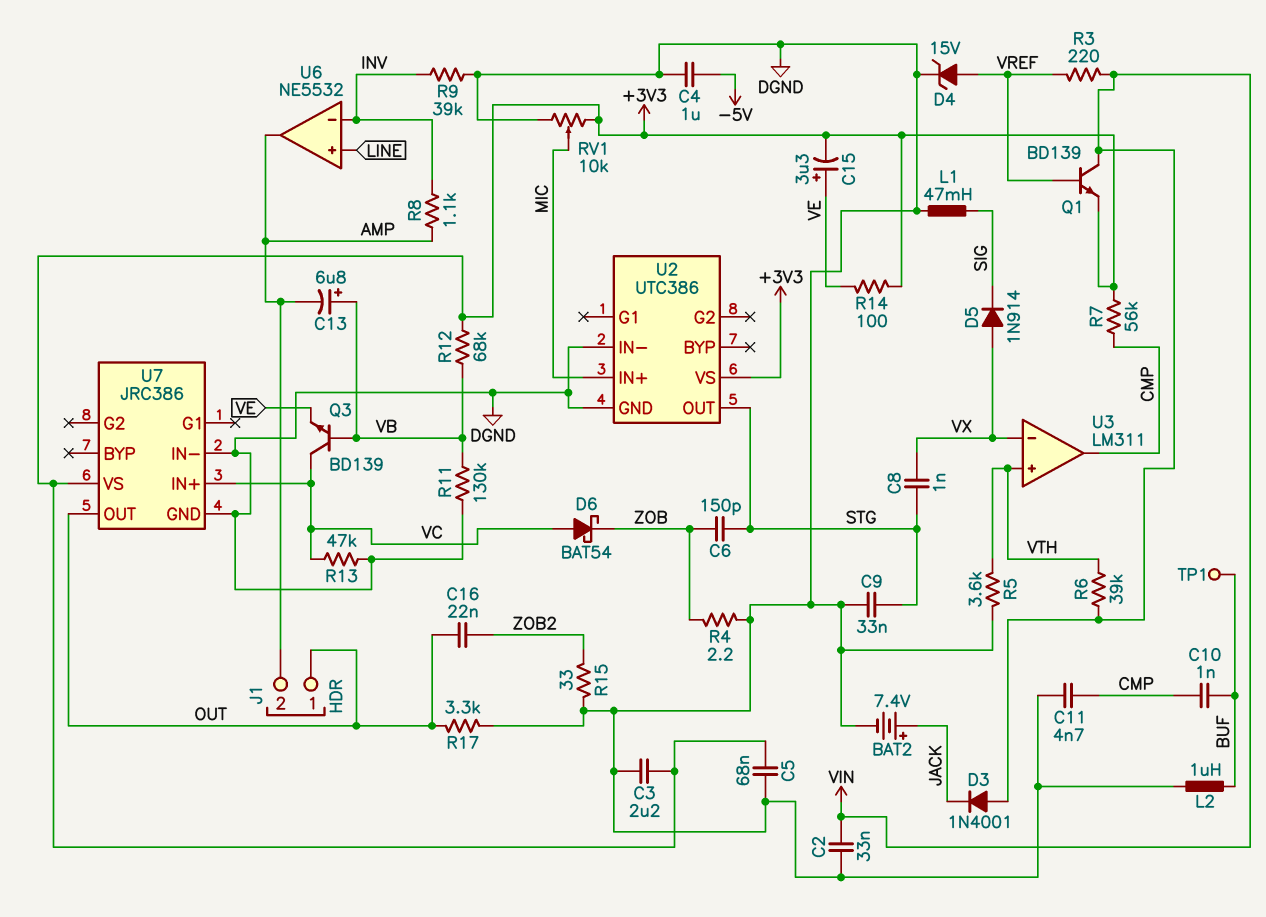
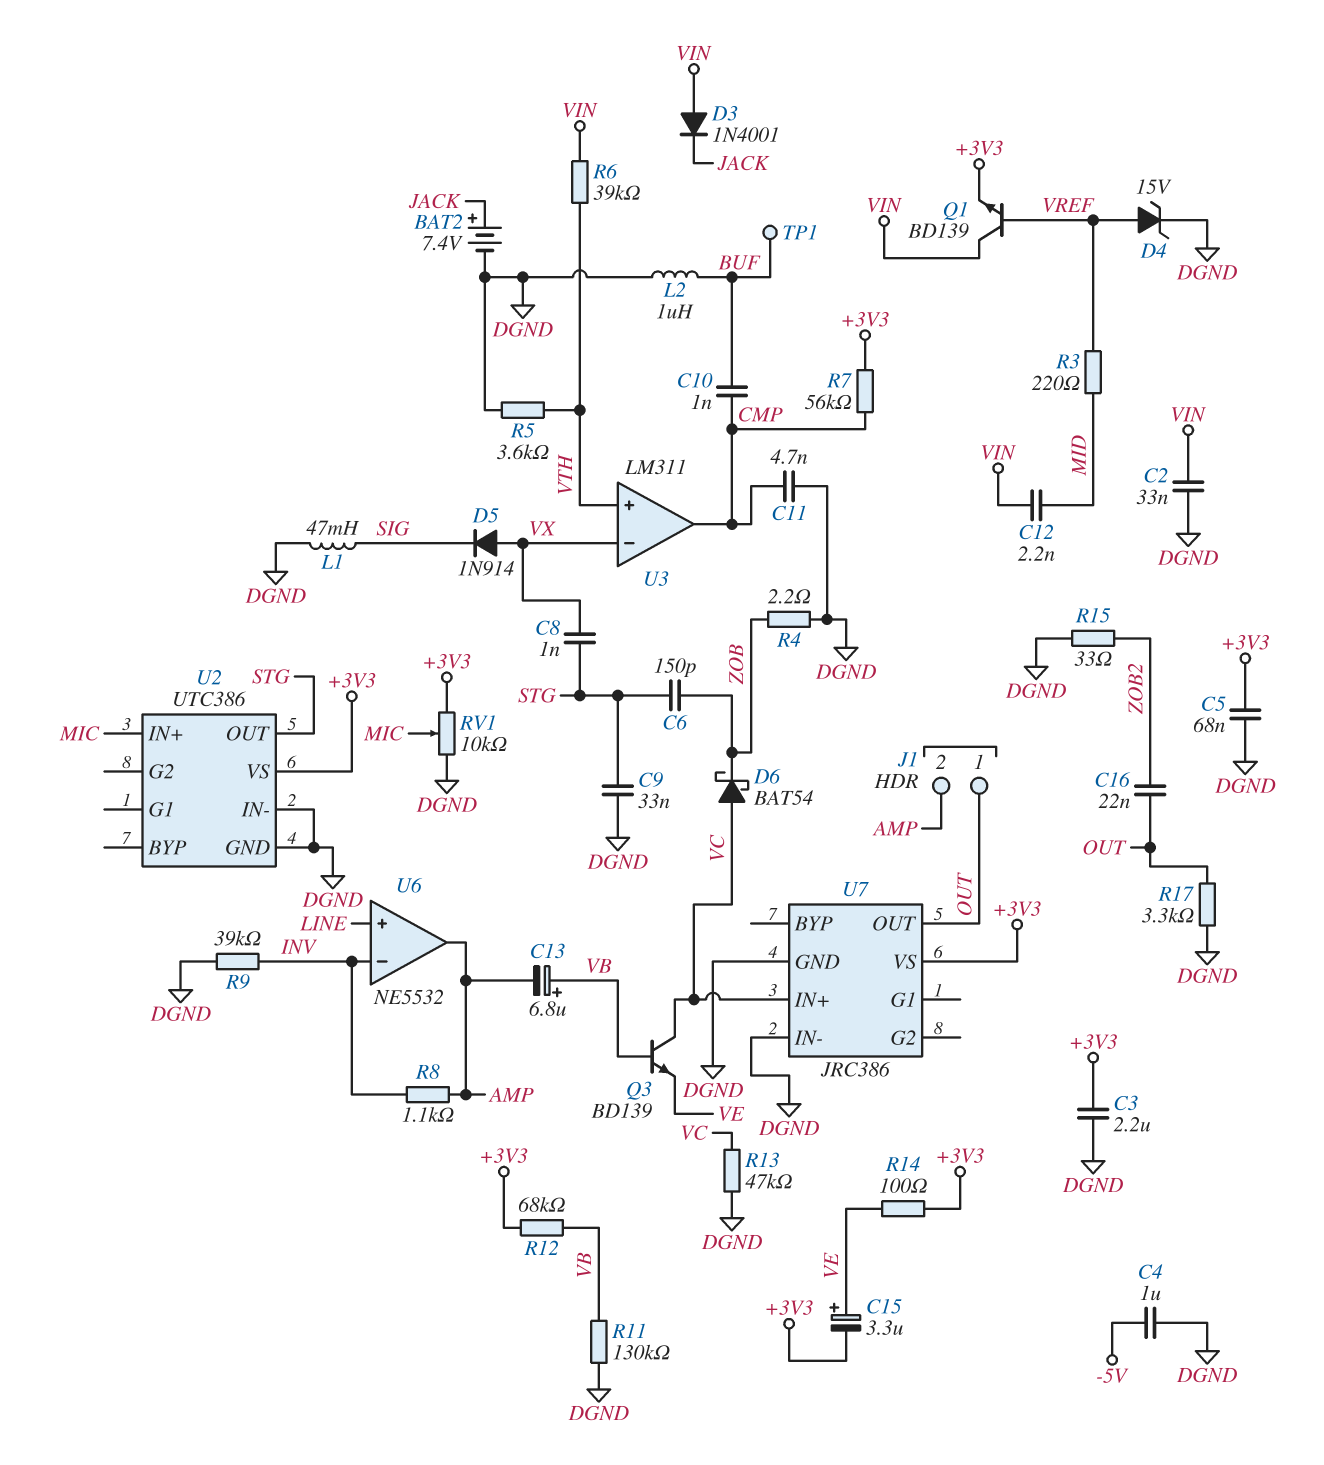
C12: none -> 2.2nF (MID, VIN)
R3: 220 (VIN, VREF) -> 220 (MID, VREF)

